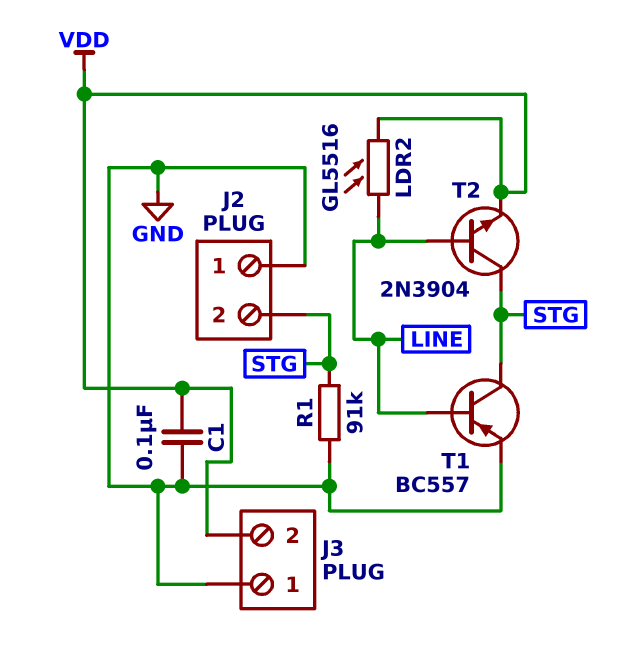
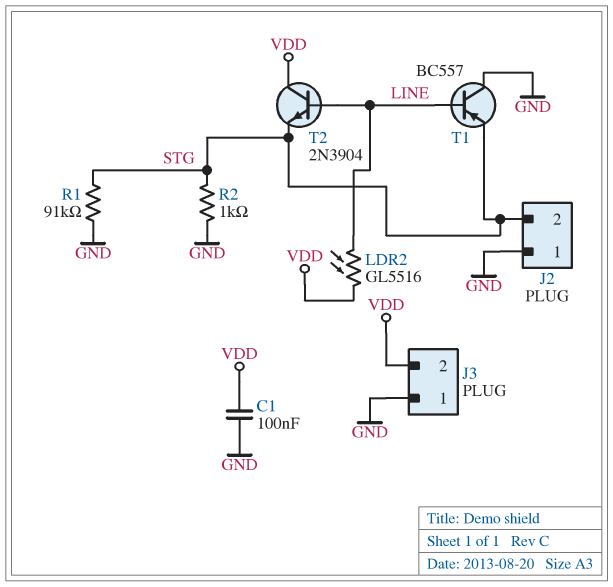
R2: none -> 1k (GND, STG)
T1: PNP BC557 (B LINE, C STG, E GND) -> PNP BC557 (B LINE, C GND, E STG)
T2: NPN 2N3904 (B LINE, C STG, E VDD) -> NPN 2N3904 (B LINE, C VDD, E STG)

